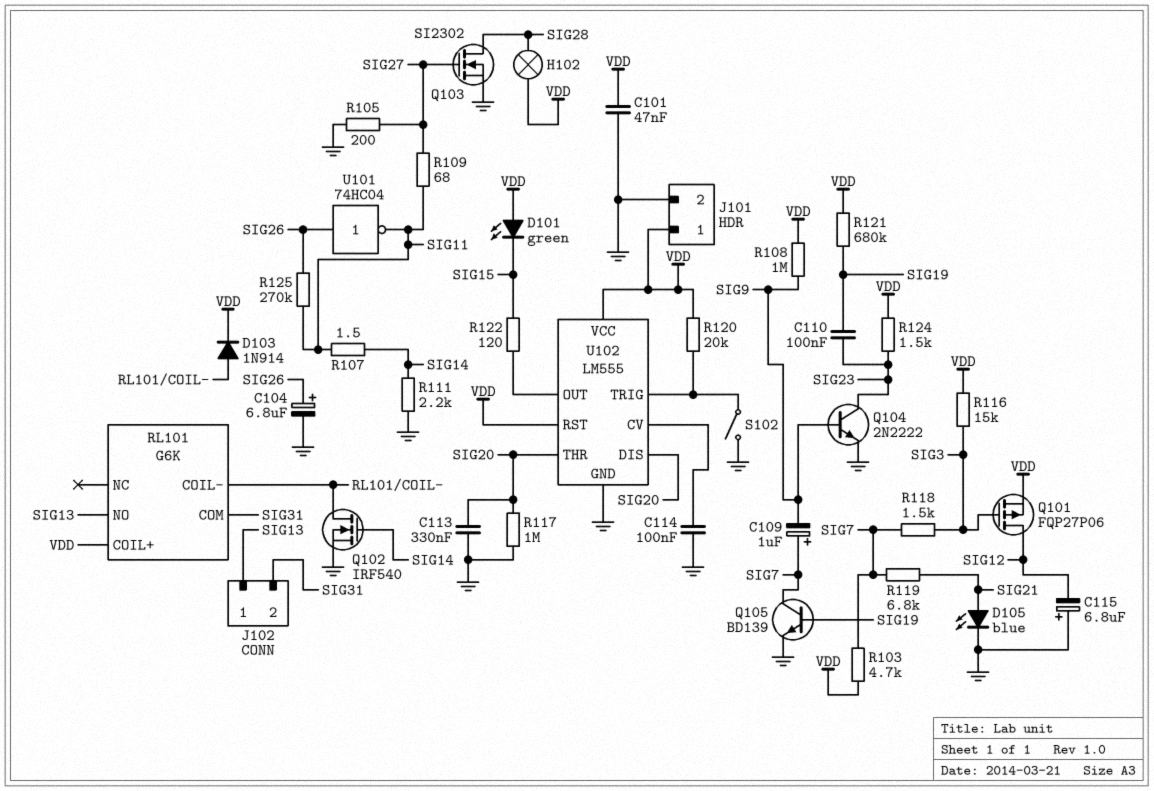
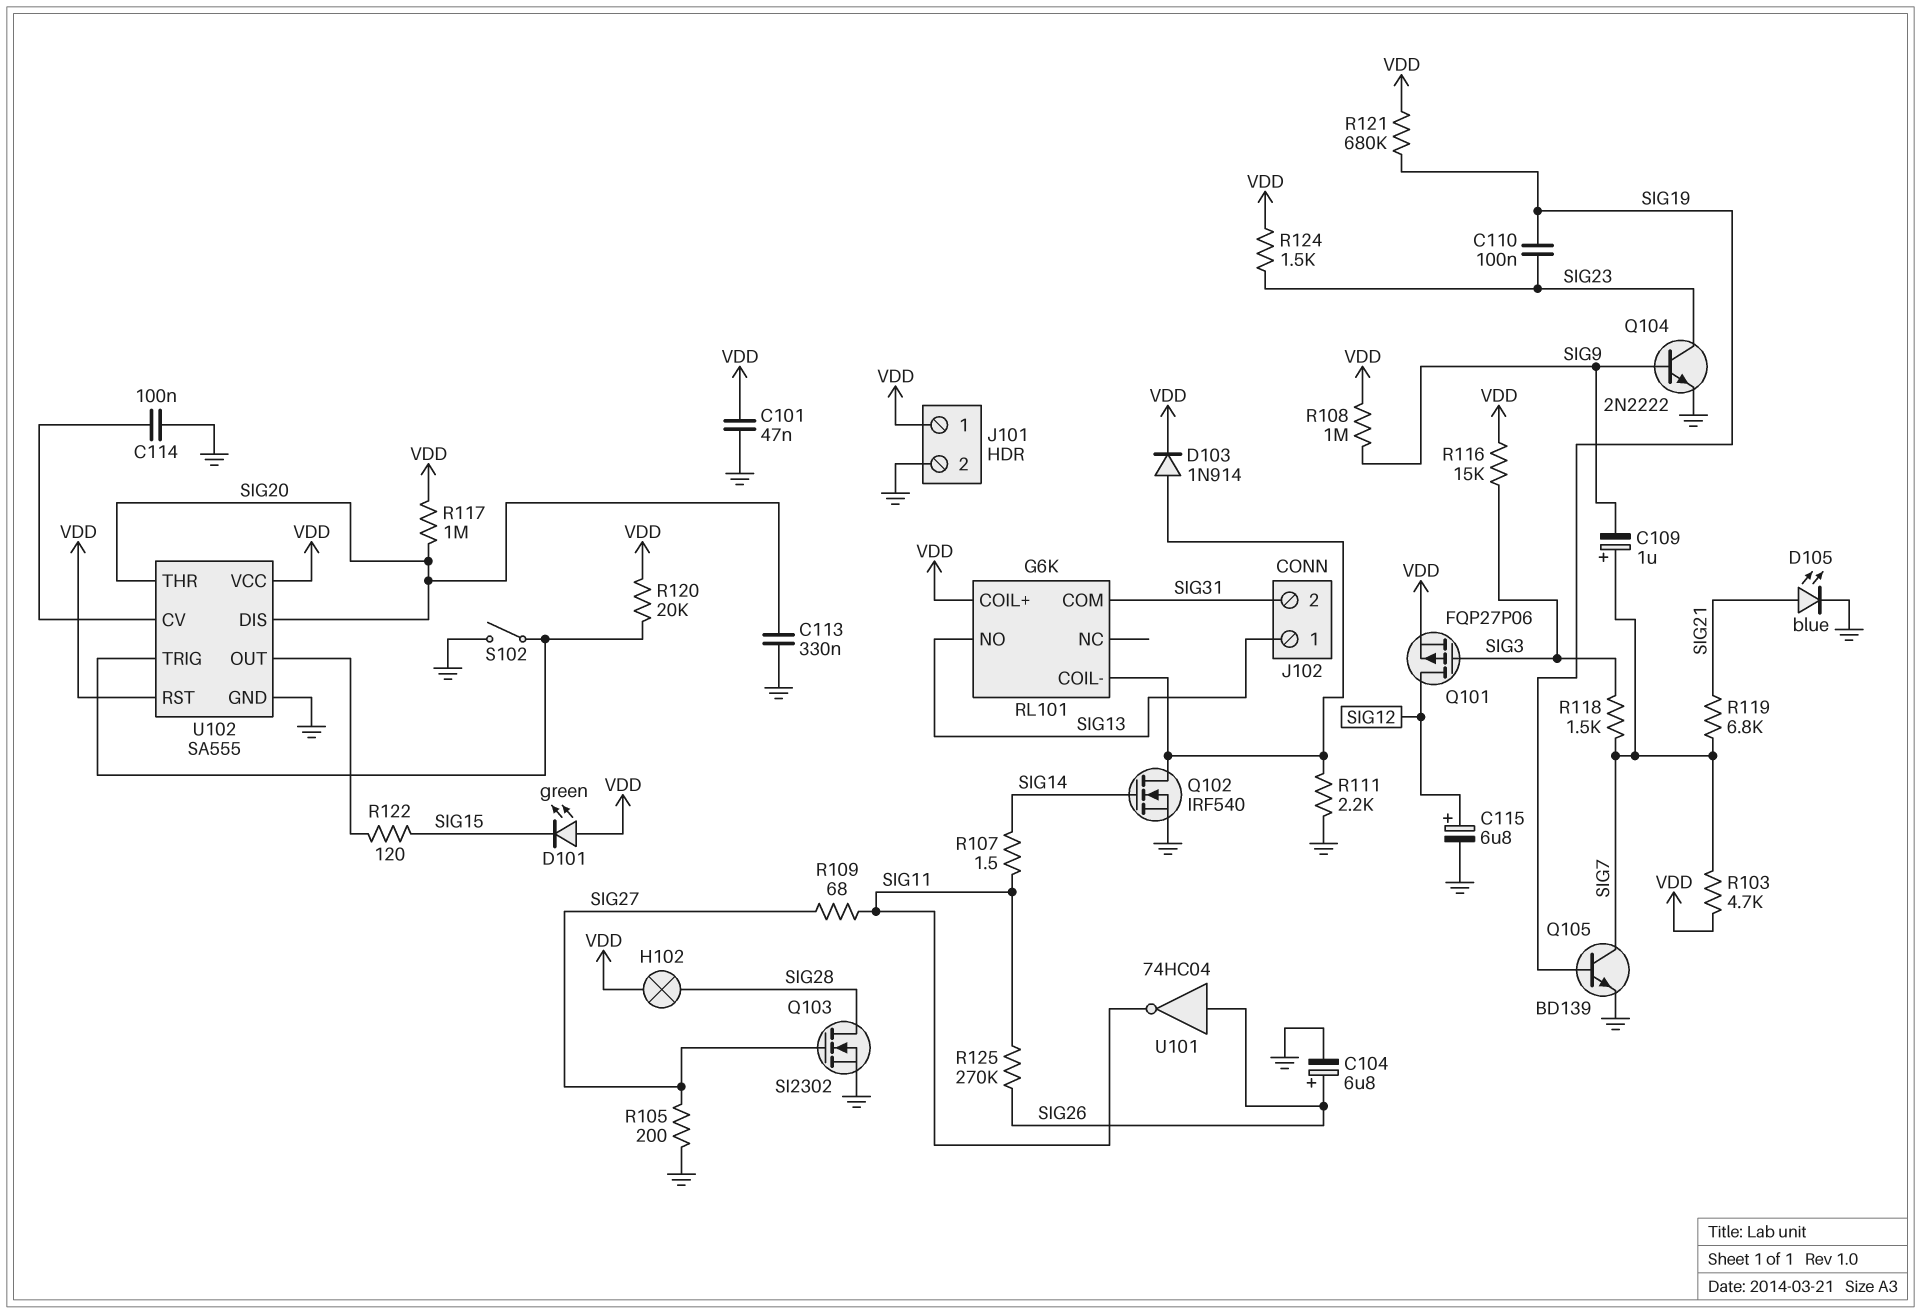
C115: 6.8uF (plus GND, minus SIG12) -> 6.8uF (plus SIG12, minus GND)
R111: 2.2k (GND, SIG14) -> 2.2k (GND, RL101/COIL-)
R117: 1M (GND, SIG20) -> 1M (SIG20, VDD)
U102: LM555 -> SA555

